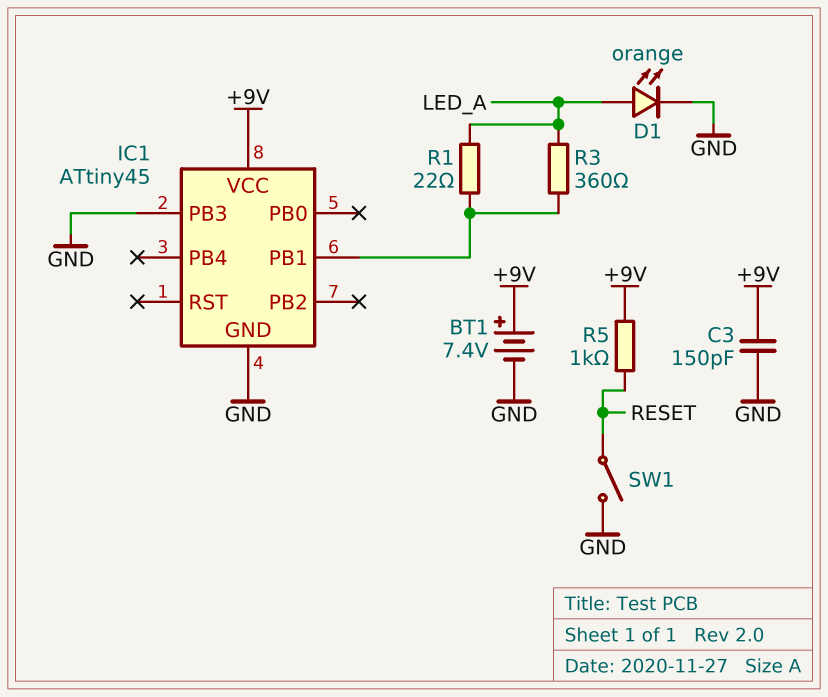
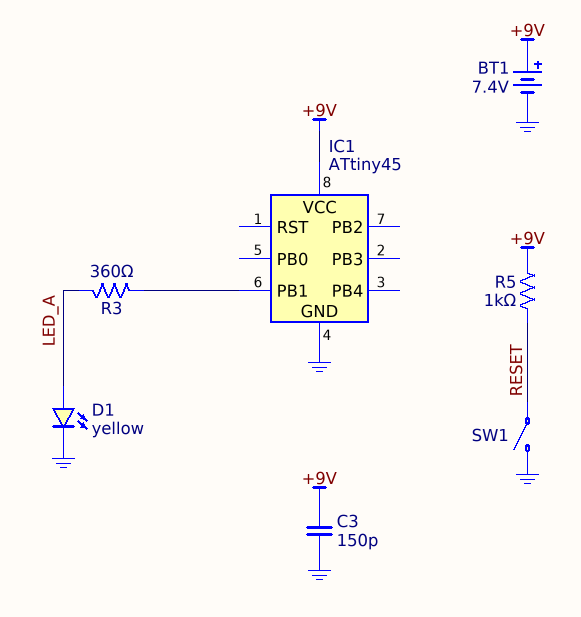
D1: LED orange (A LED_A, K GND) -> LED yellow (A LED_A, K GND)
IC1 pin PB3: GND -> none
R1: 22 (IC1/PB1, LED_A) -> none

